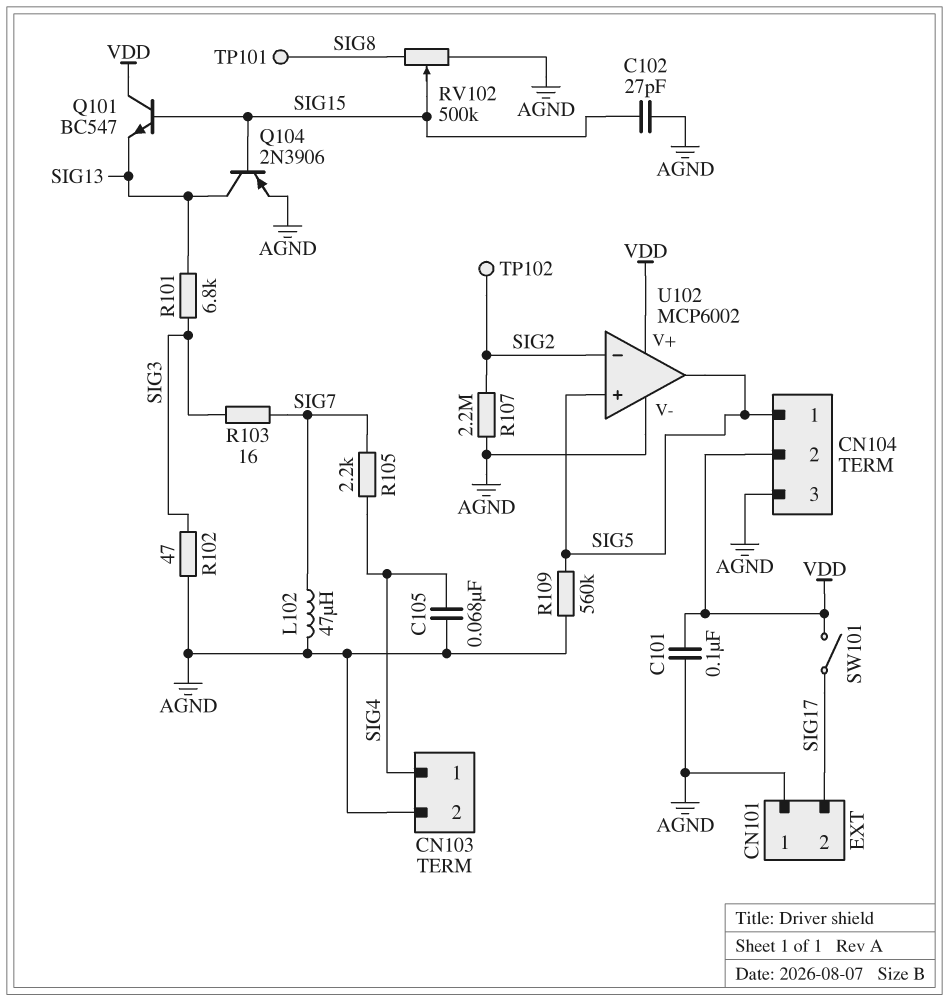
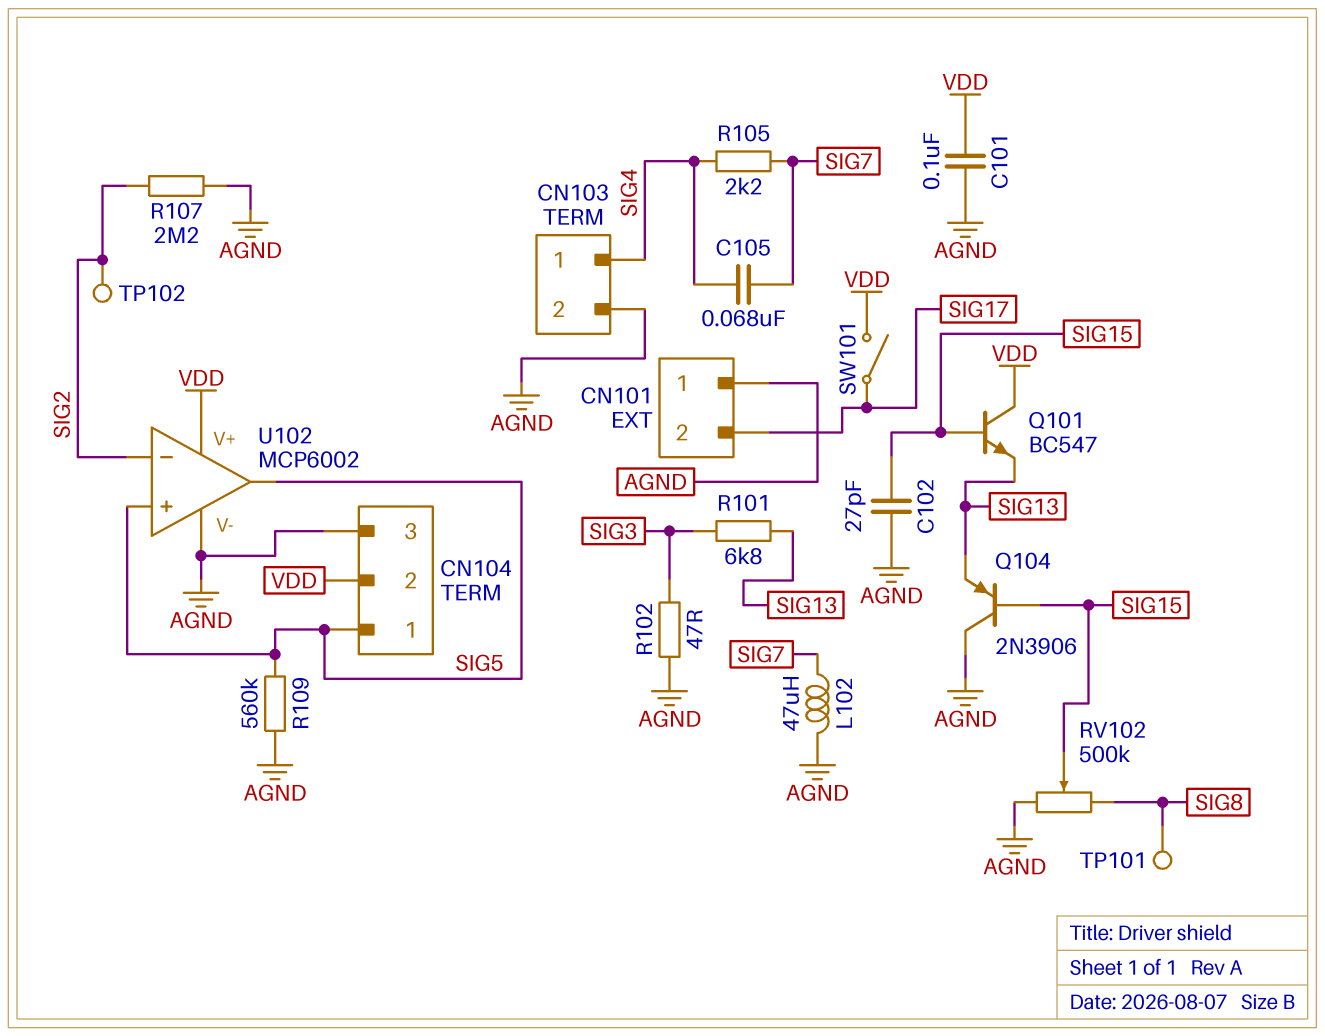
C105: 68nF (AGND, SIG4) -> 68nF (SIG4, SIG7)
Q104: PNP 2N3906 (B SIG15, C SIG13, E AGND) -> PNP 2N3906 (B SIG15, C AGND, E SIG13)
R103: 16 (SIG3, SIG7) -> none

